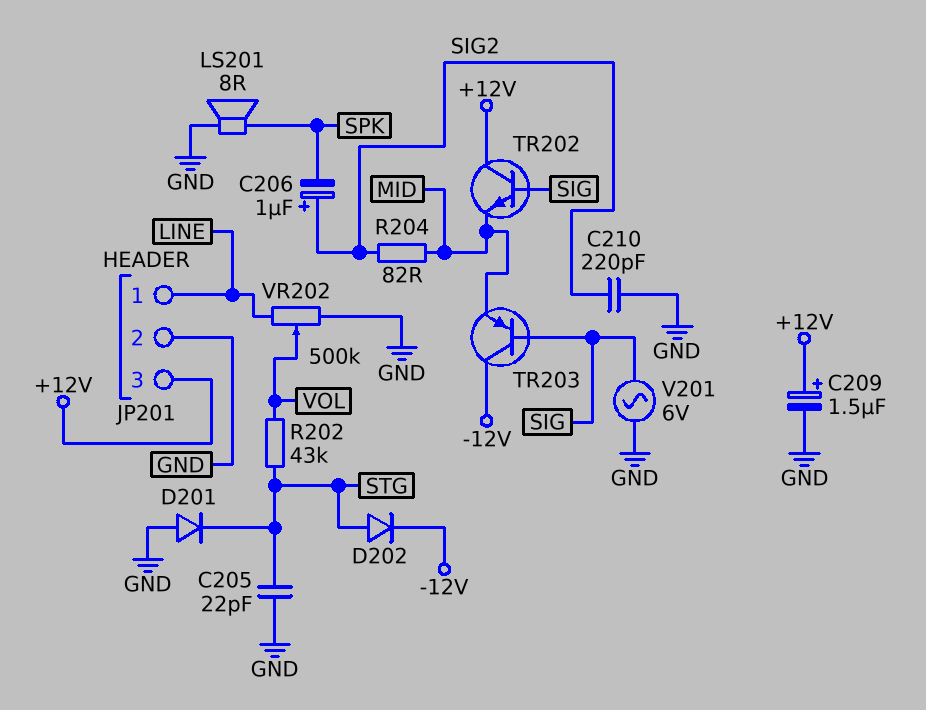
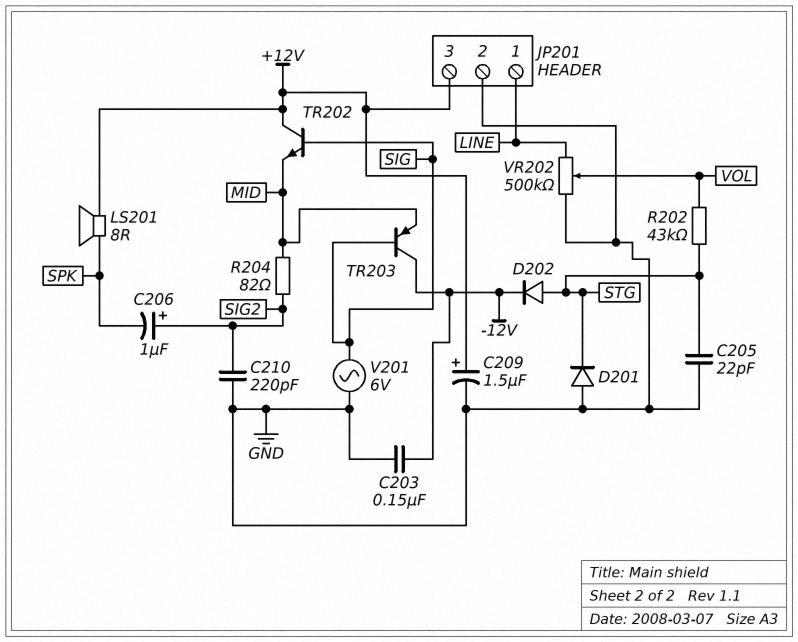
C203: none -> 150nF (-12V, GND)
LS201: speaker 8R (GND, SPK) -> speaker 8R (+12V, SPK)

